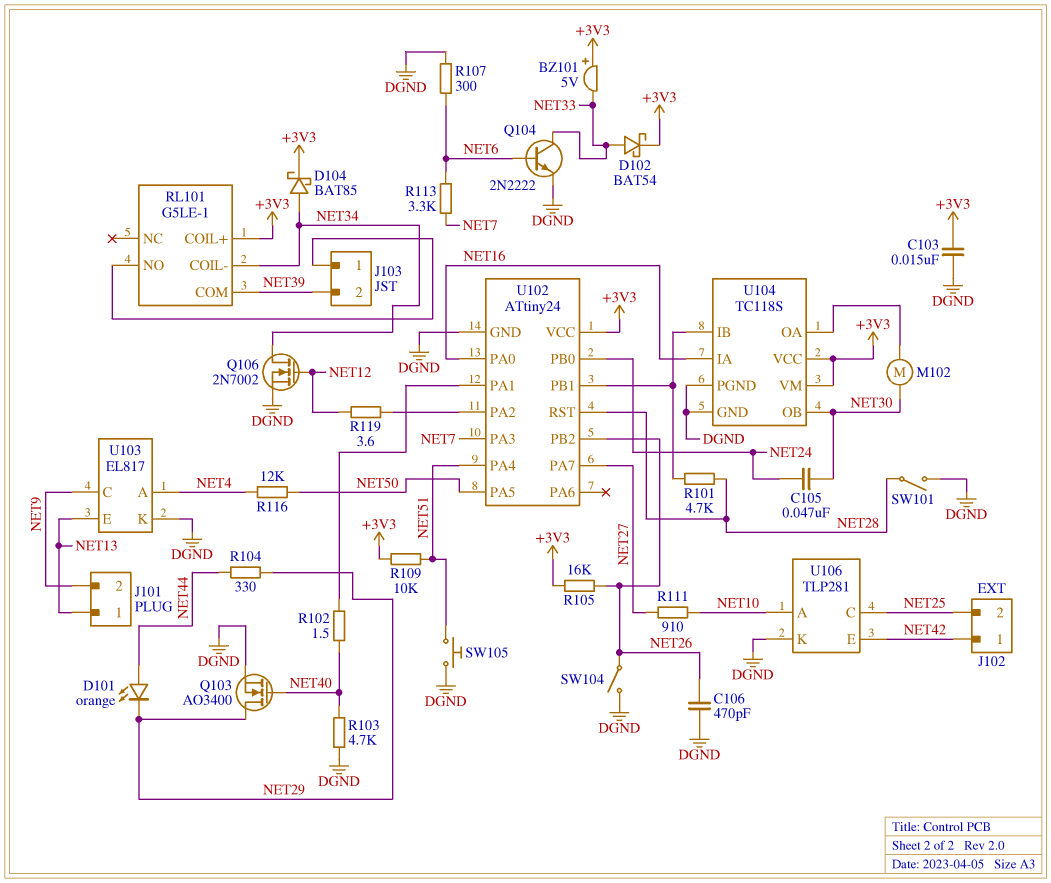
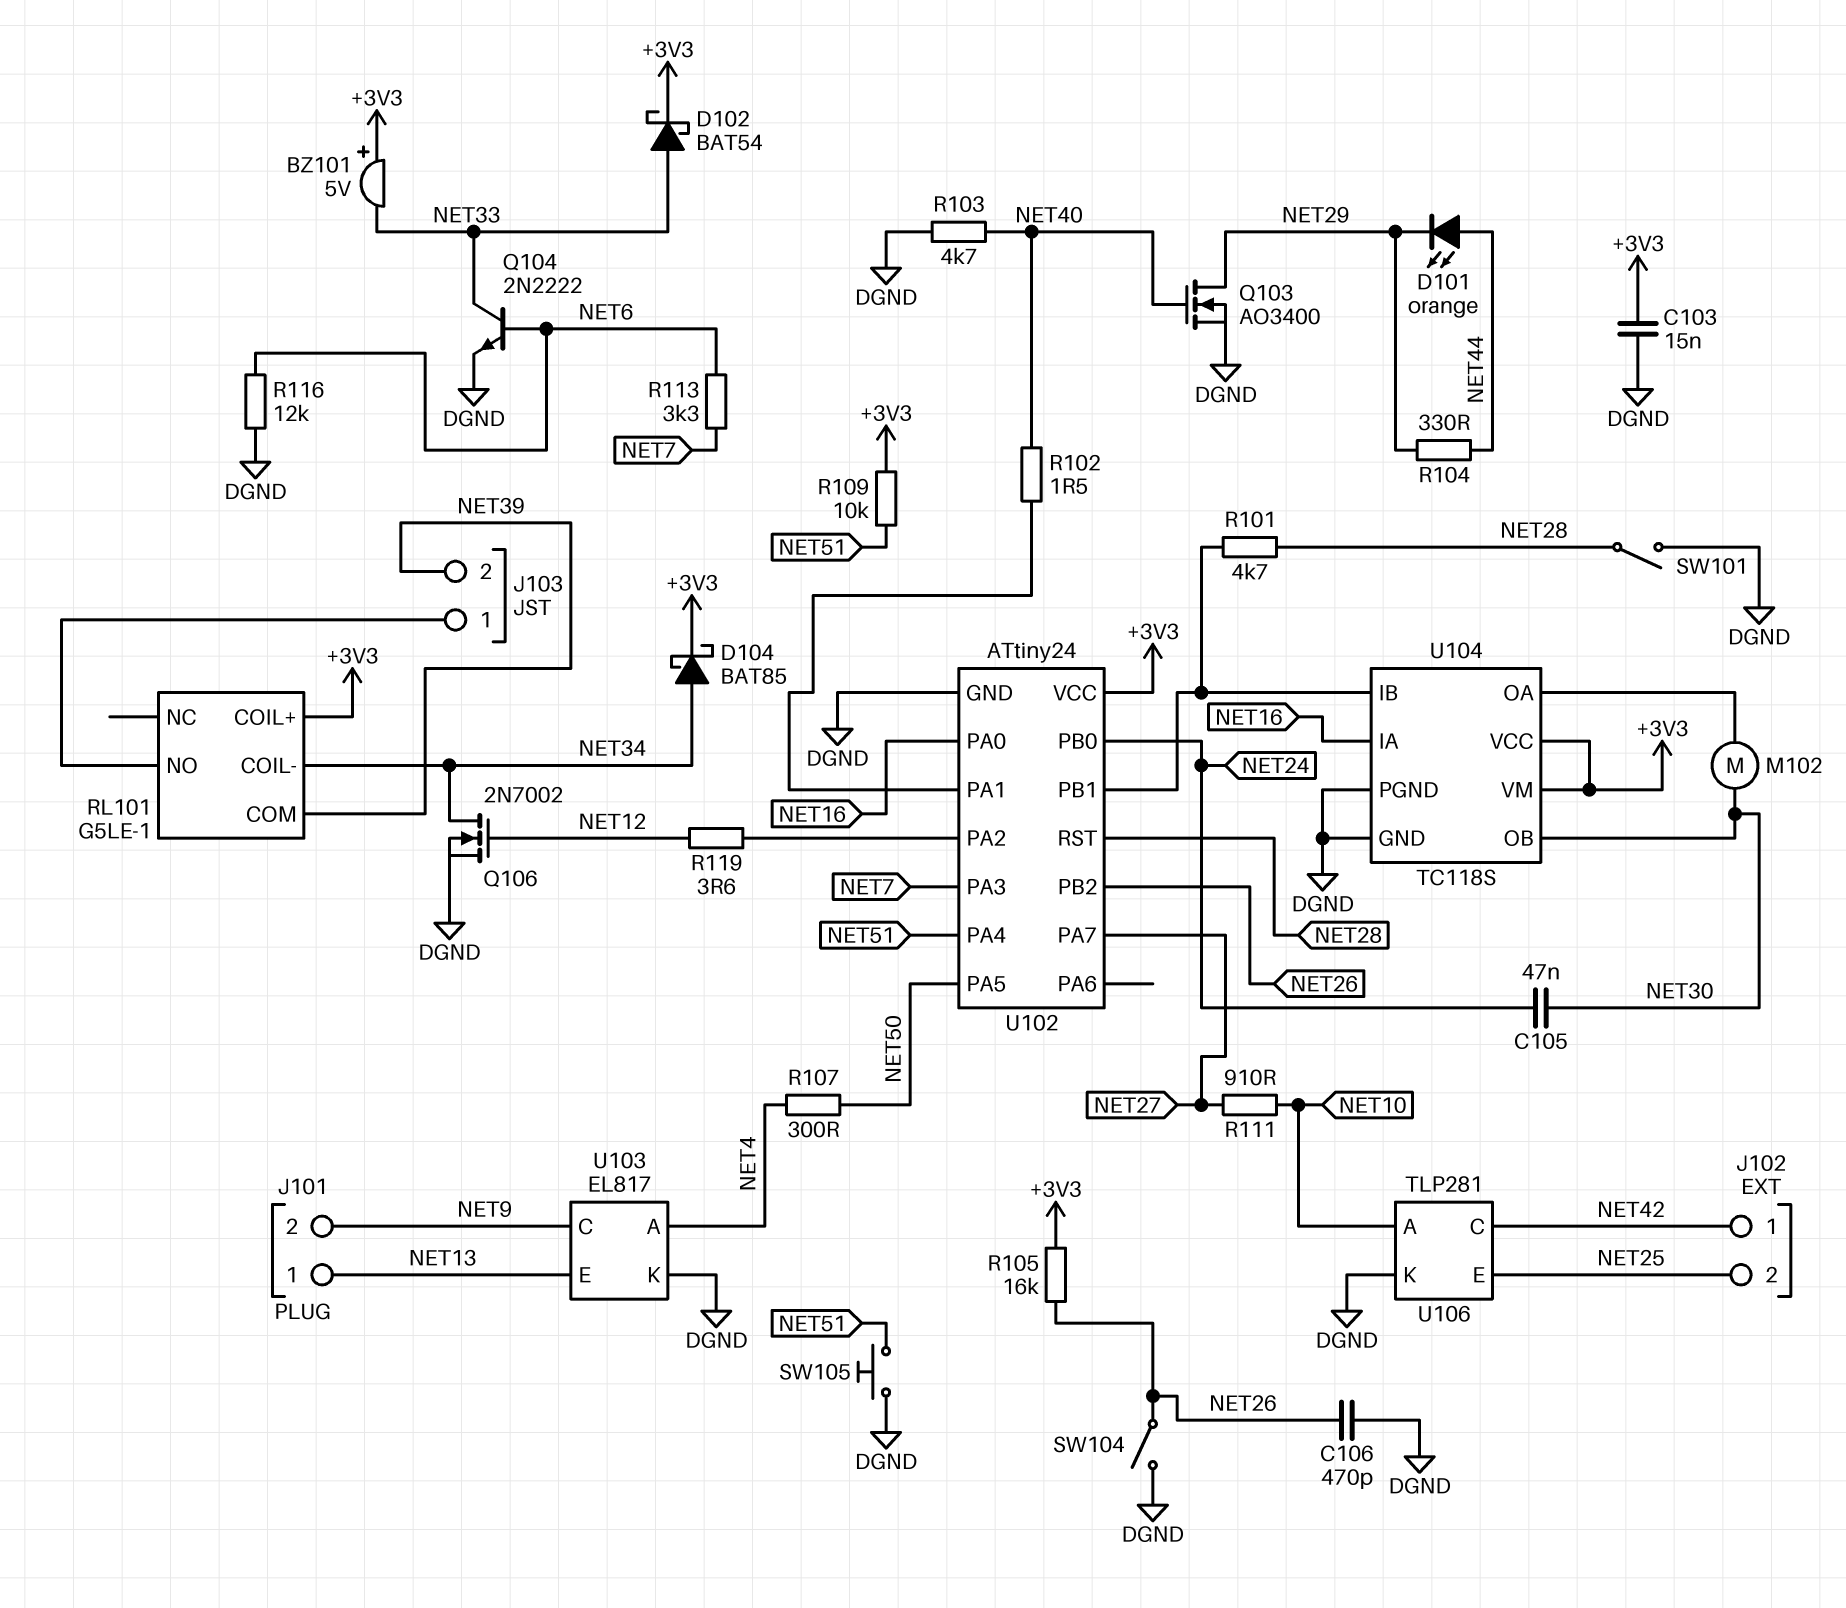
R107: 300 (DGND, NET6) -> 300 (NET4, NET50)
R116: 12k (NET4, NET50) -> 12k (DGND, NET6)
U106 pin C: NET25 -> NET42
U106 pin E: NET42 -> NET25

